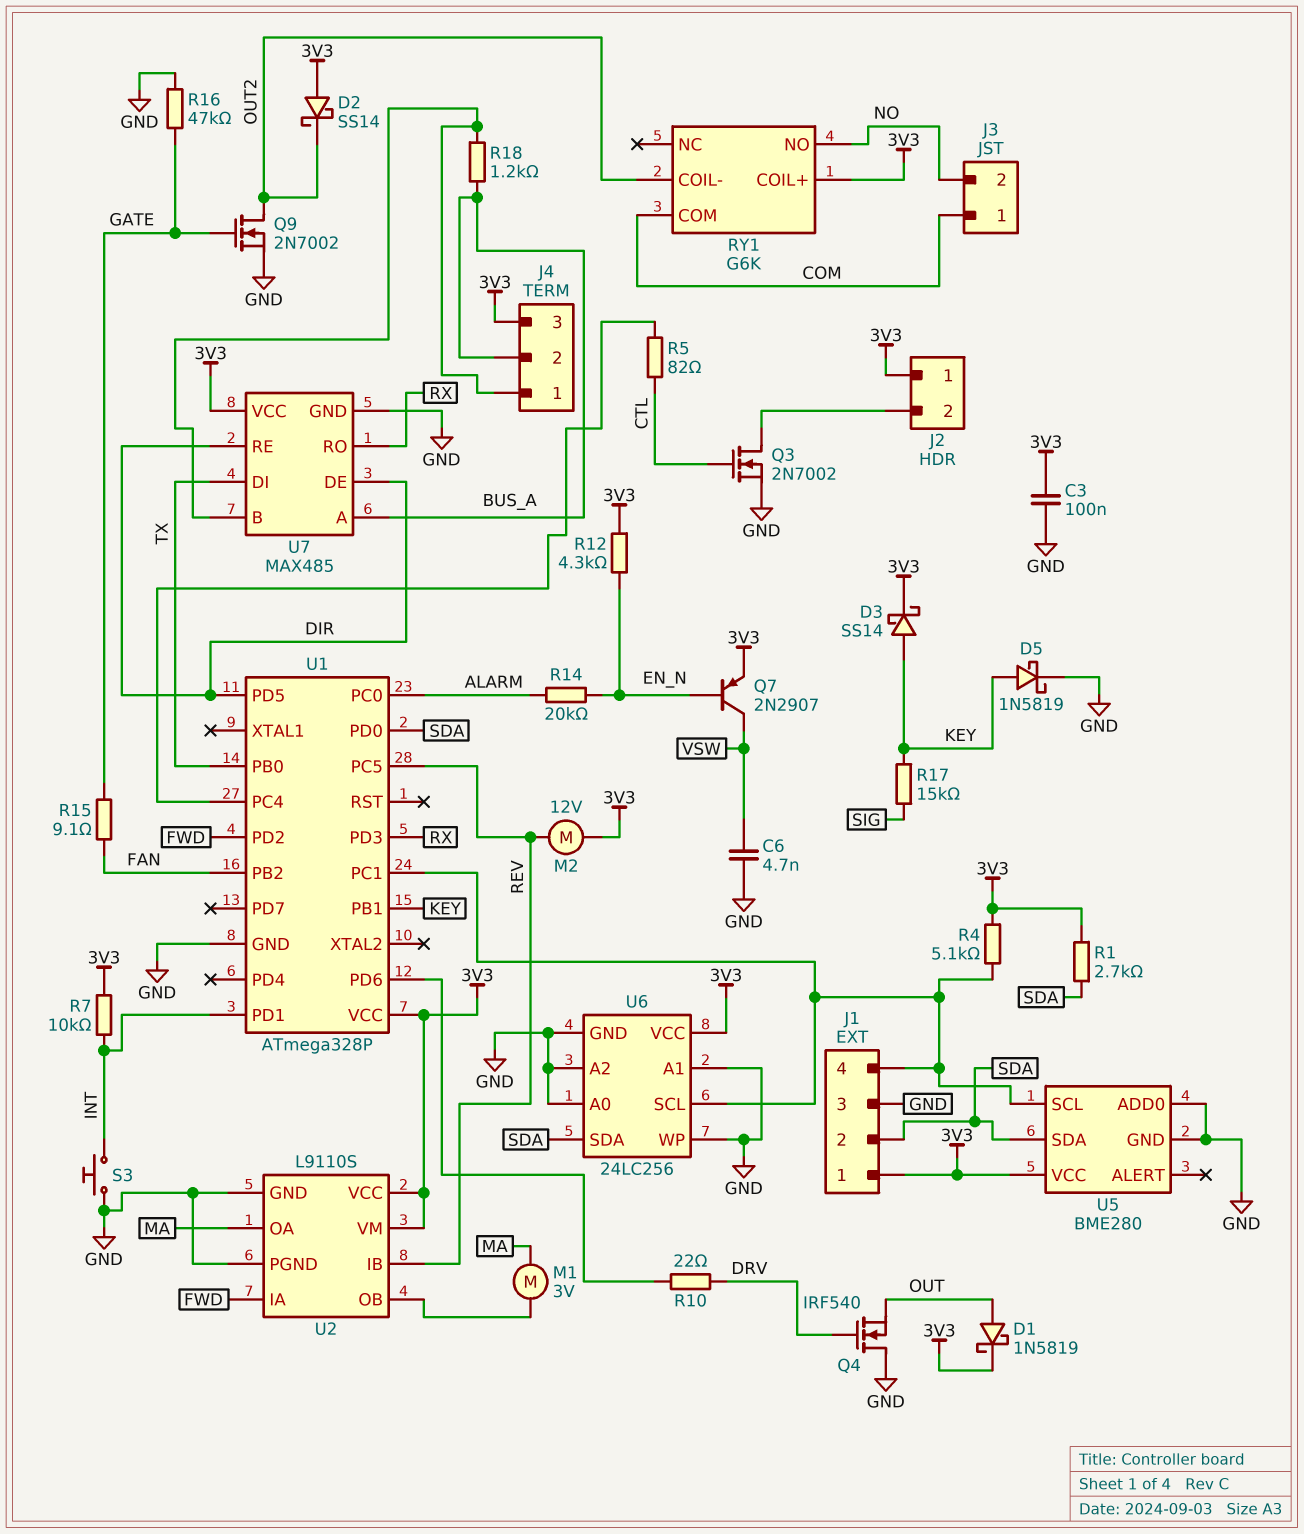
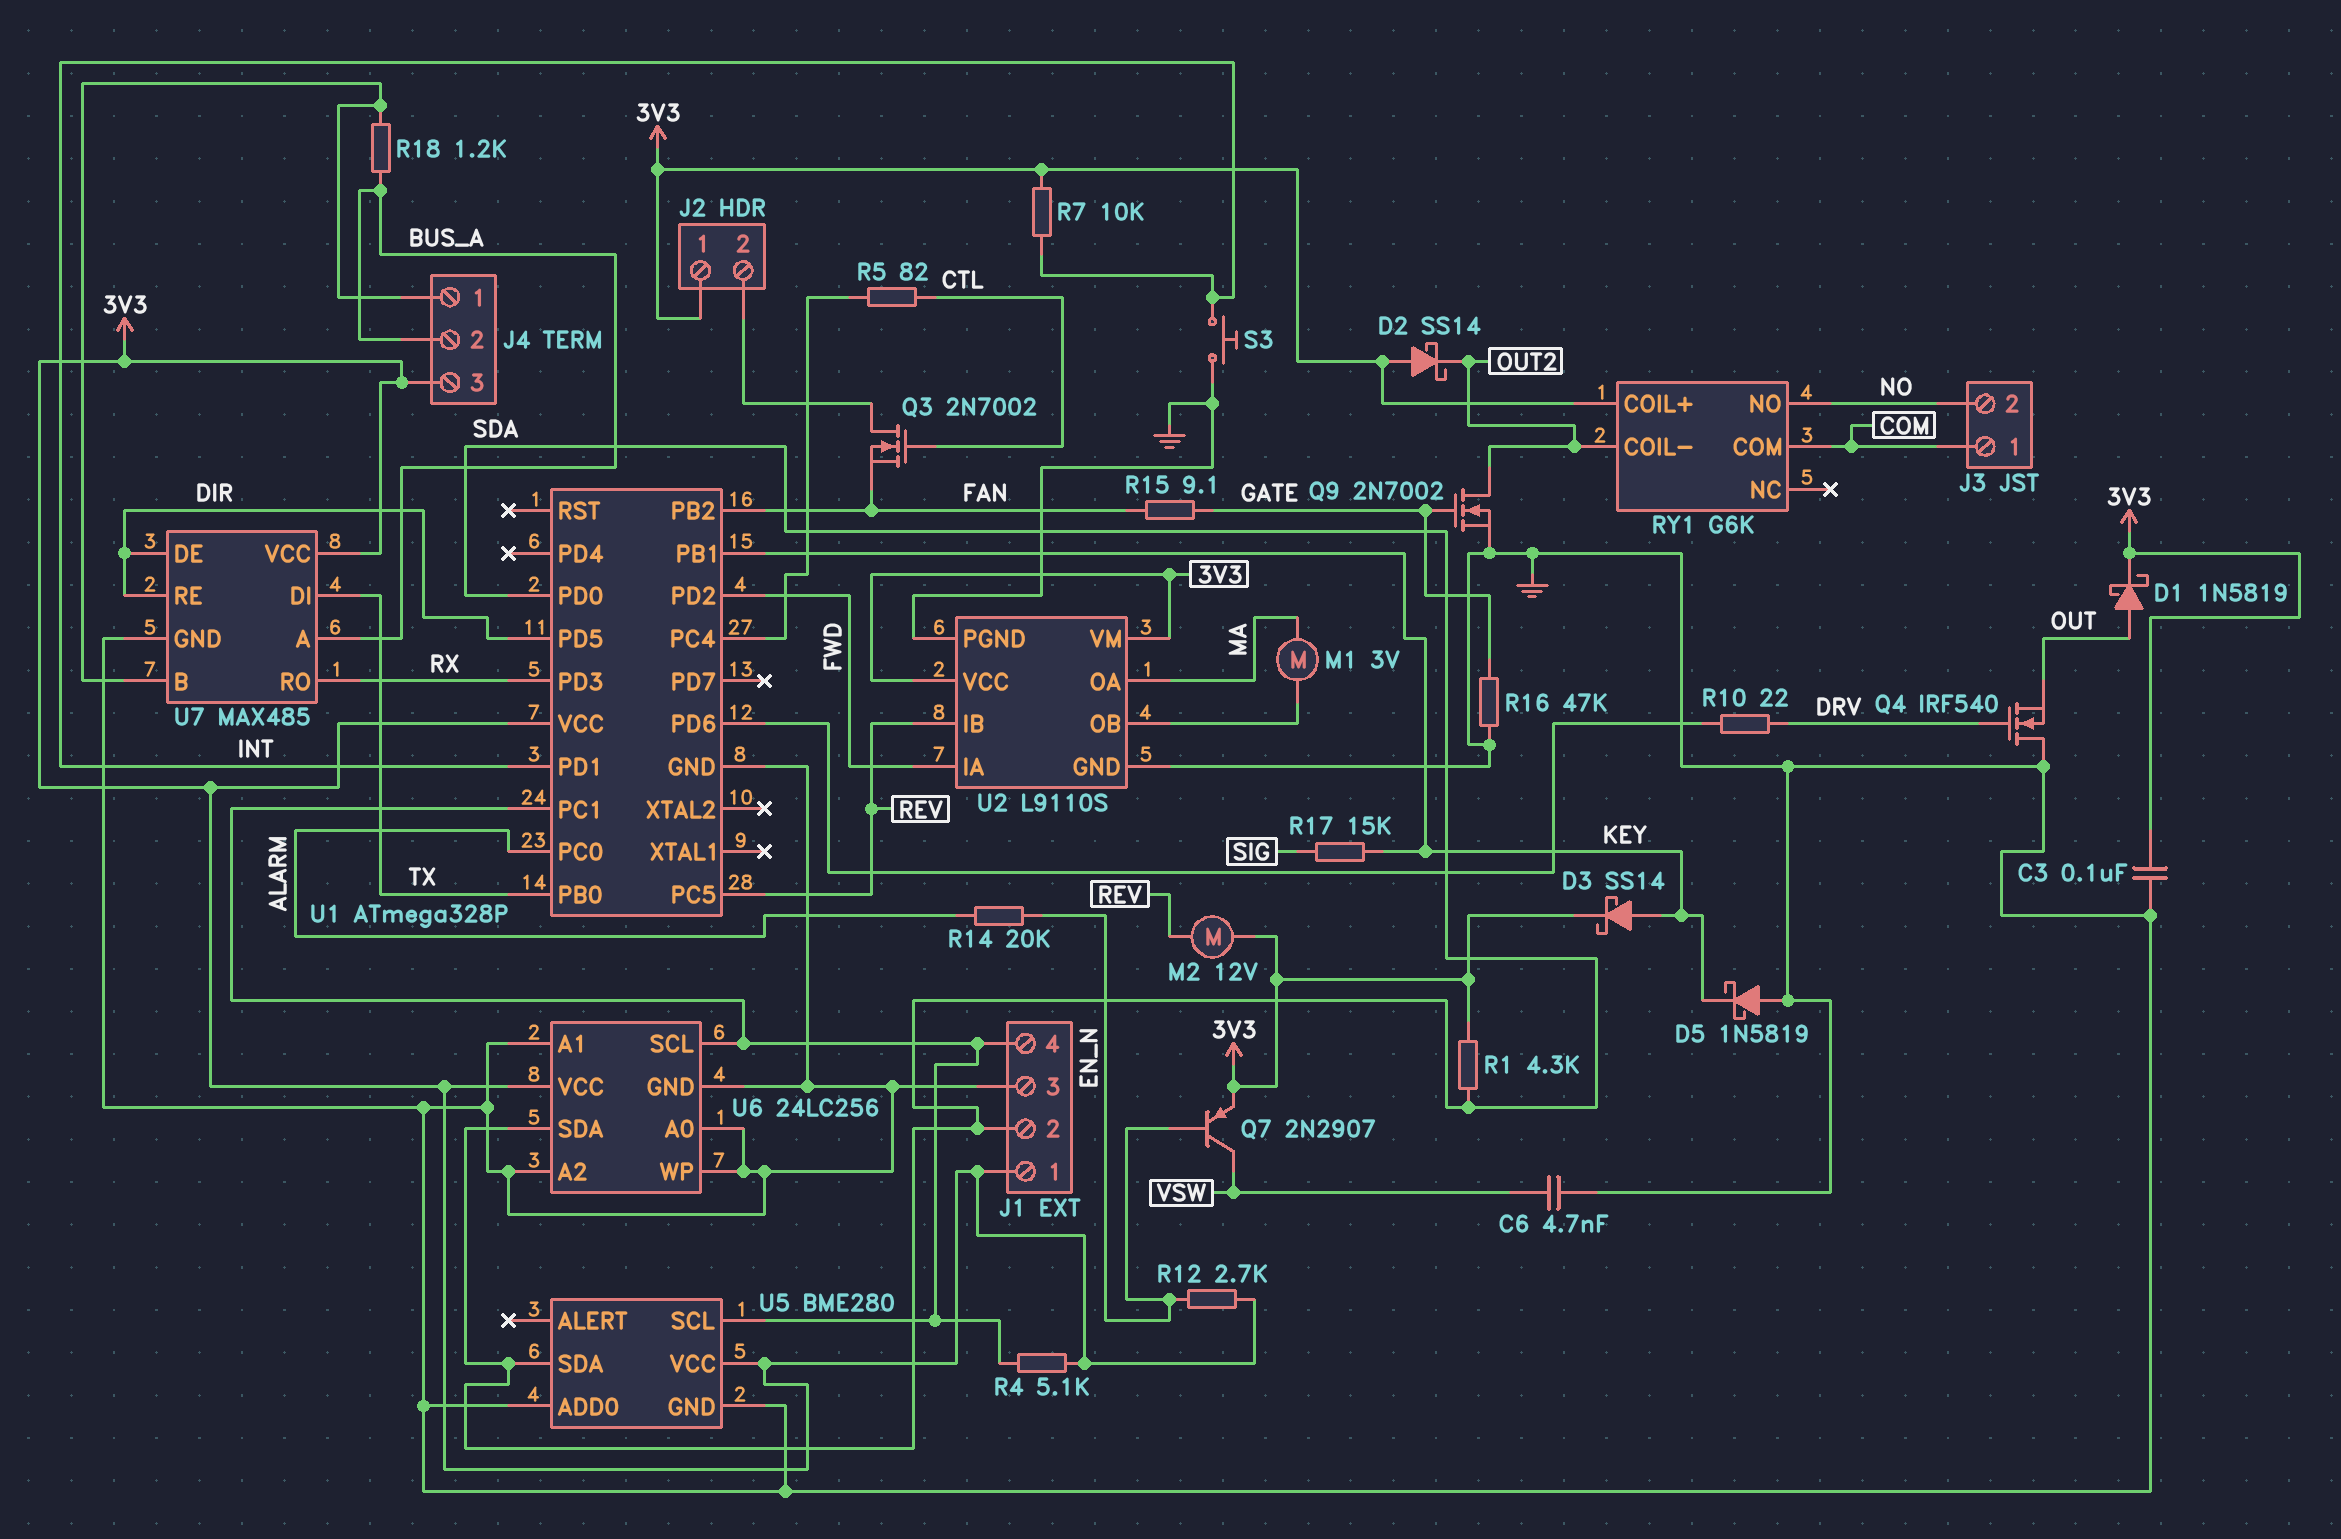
D5: schottky 1N5819 (A KEY, K GND) -> schottky 1N5819 (A GND, K KEY)
Q3: NMOS 2N7002 (G CTL, D J2/2, S GND) -> NMOS 2N7002 (G CTL, D J2/2, S FAN)
R1: 2.7k (3V3, SDA) -> 4.3k (3V3, SDA)
R12: 4.3k (3V3, EN_N) -> 2.7k (3V3, EN_N)

